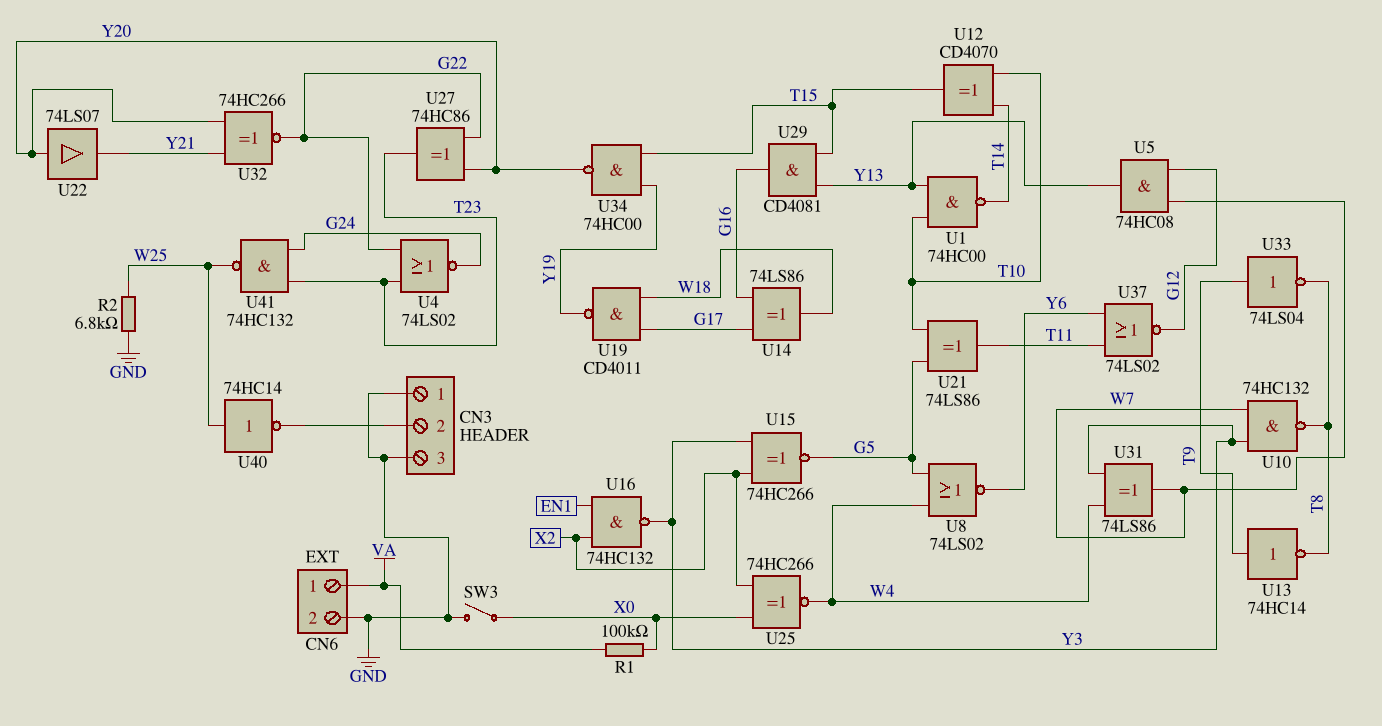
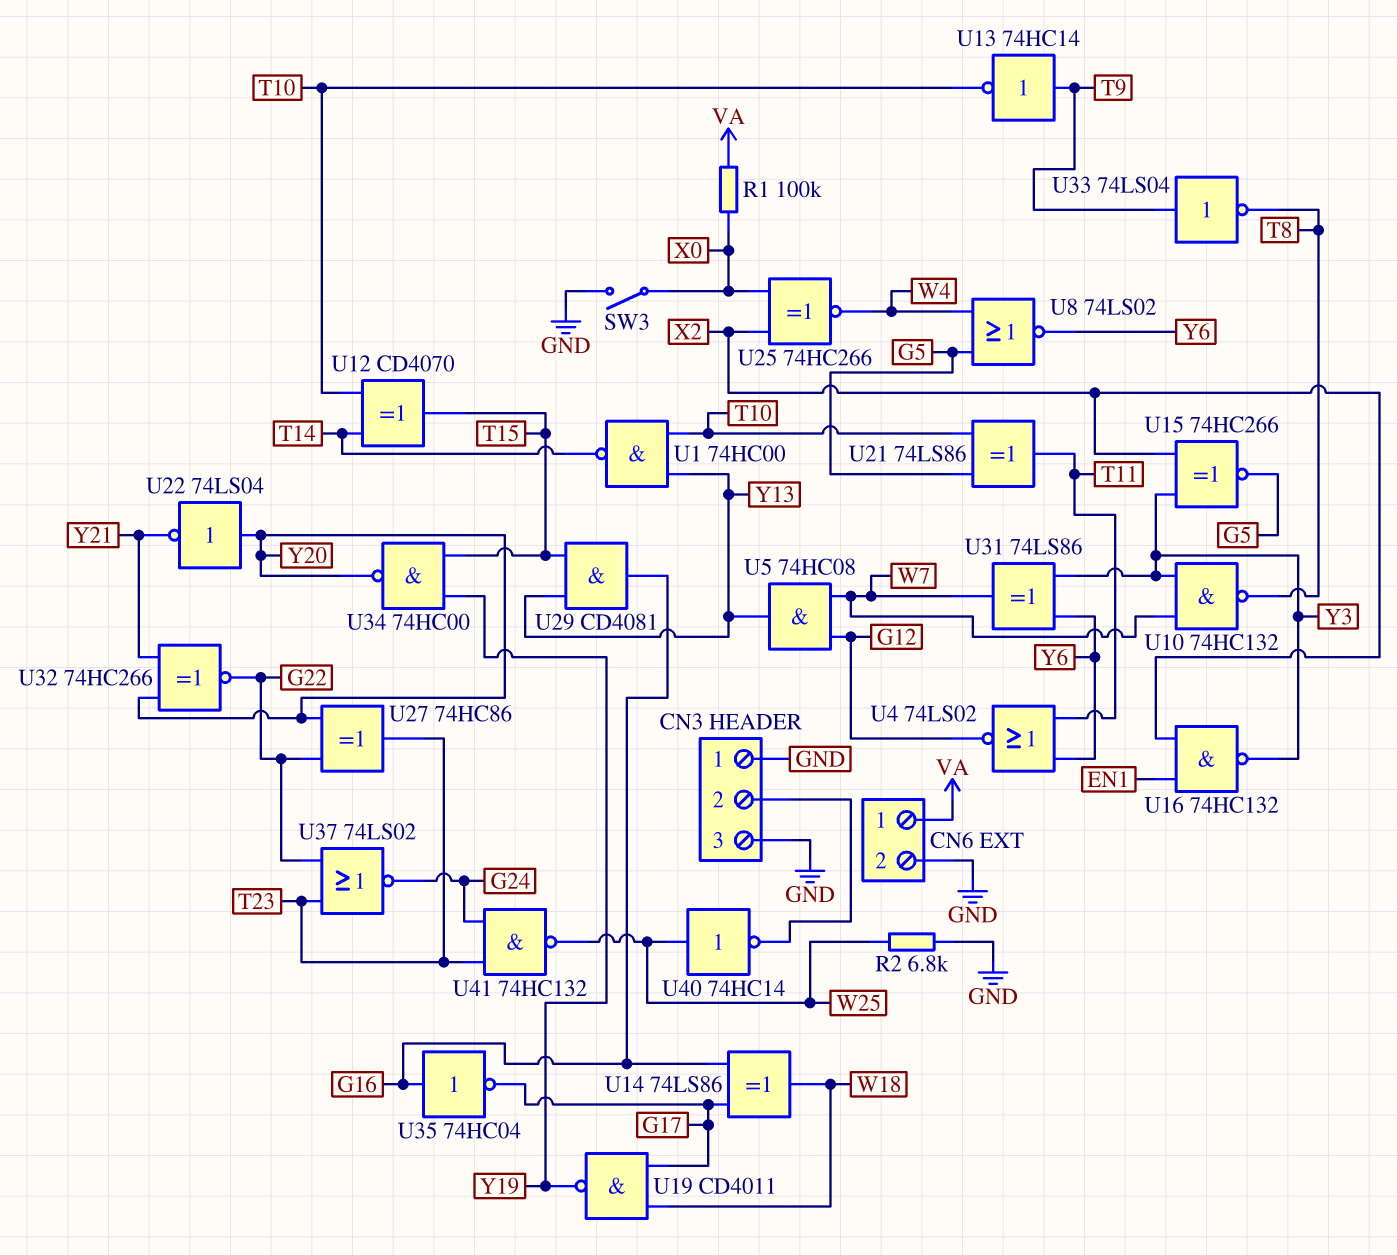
U4: NOR 74LS02 (in G22, in T23, out G24) -> NOR 74LS02 (in T11, in Y6, out G12)
U13: NOT 74HC14 (in T9, out T8) -> NOT 74HC14 (in T9, out T10)
U22: buffer 74LS07 (in Y20, out Y21) -> NOT 74LS04 (in Y20, out Y21)
U31: XOR 74LS86 (in W4, in Y3, out W7) -> XOR 74LS86 (in Y3, in Y6, out W7)
U35: none -> NOT 74HC04 (in G16, out G17)
U37: NOR 74LS02 (in T11, in Y6, out G12) -> NOR 74LS02 (in G22, in T23, out G24)

